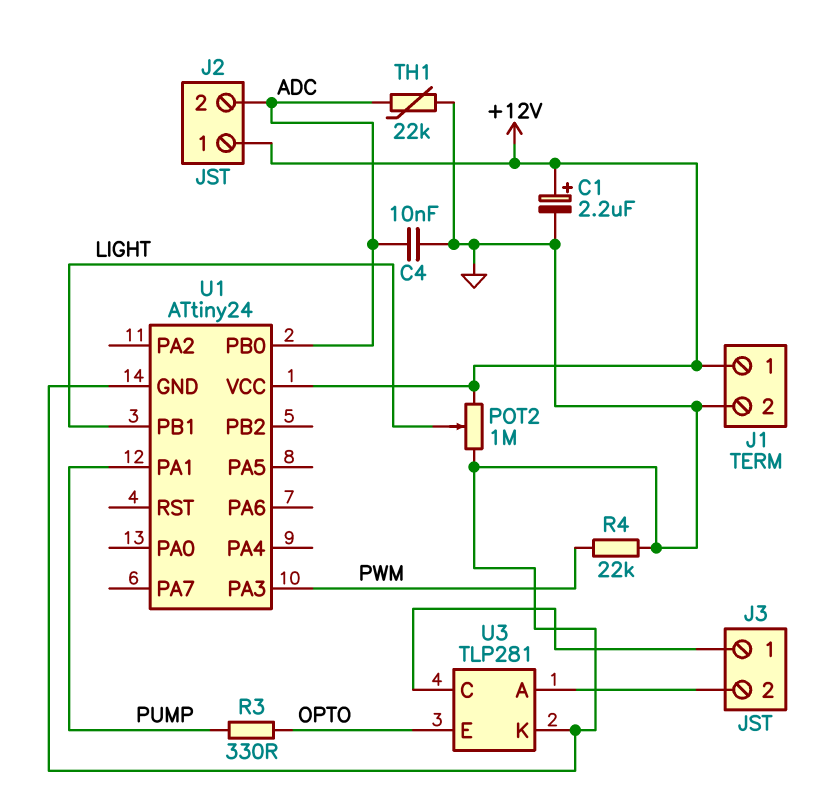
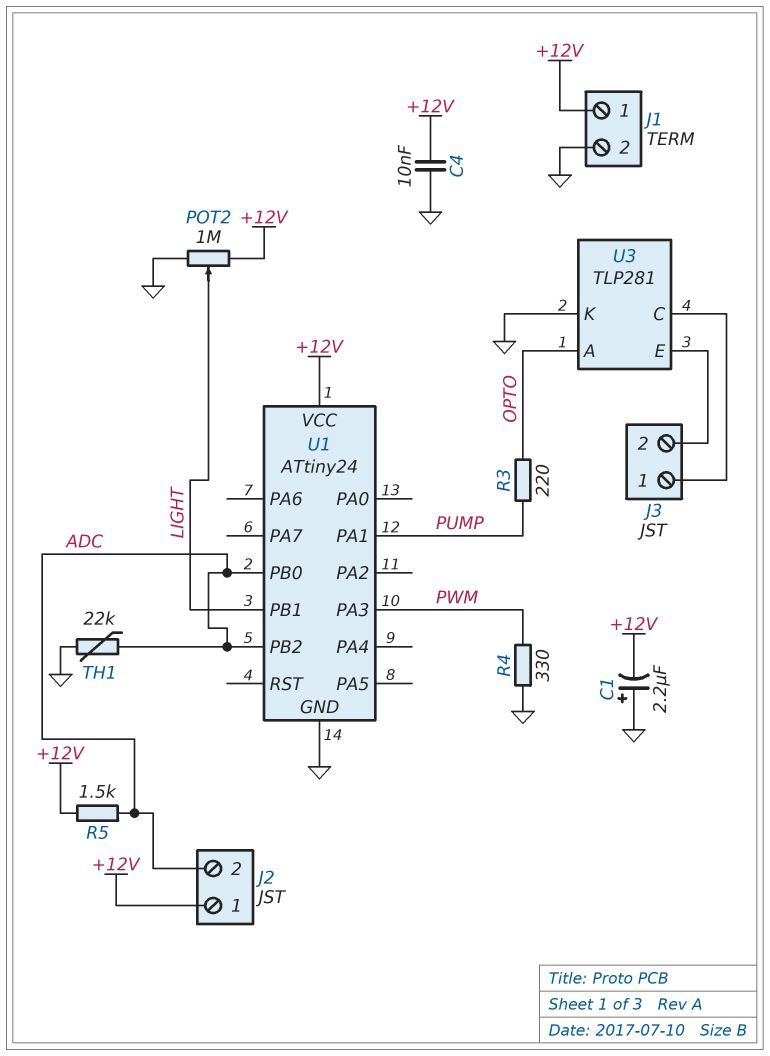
C1: 2.2uF (plus +12V, minus GND) -> 2.2uF (plus GND, minus +12V)
C4: 10nF (ADC, GND) -> 10nF (+12V, GND)
R3: 330 (OPTO, PUMP) -> 220 (OPTO, PUMP)
R4: 22k (GND, PWM) -> 330 (GND, PWM)
R5: none -> 1.5k (+12V, ADC)
U1 pin PB2: none -> ADC
U3 pin A: J3/2 -> OPTO
U3 pin E: OPTO -> J3/2

